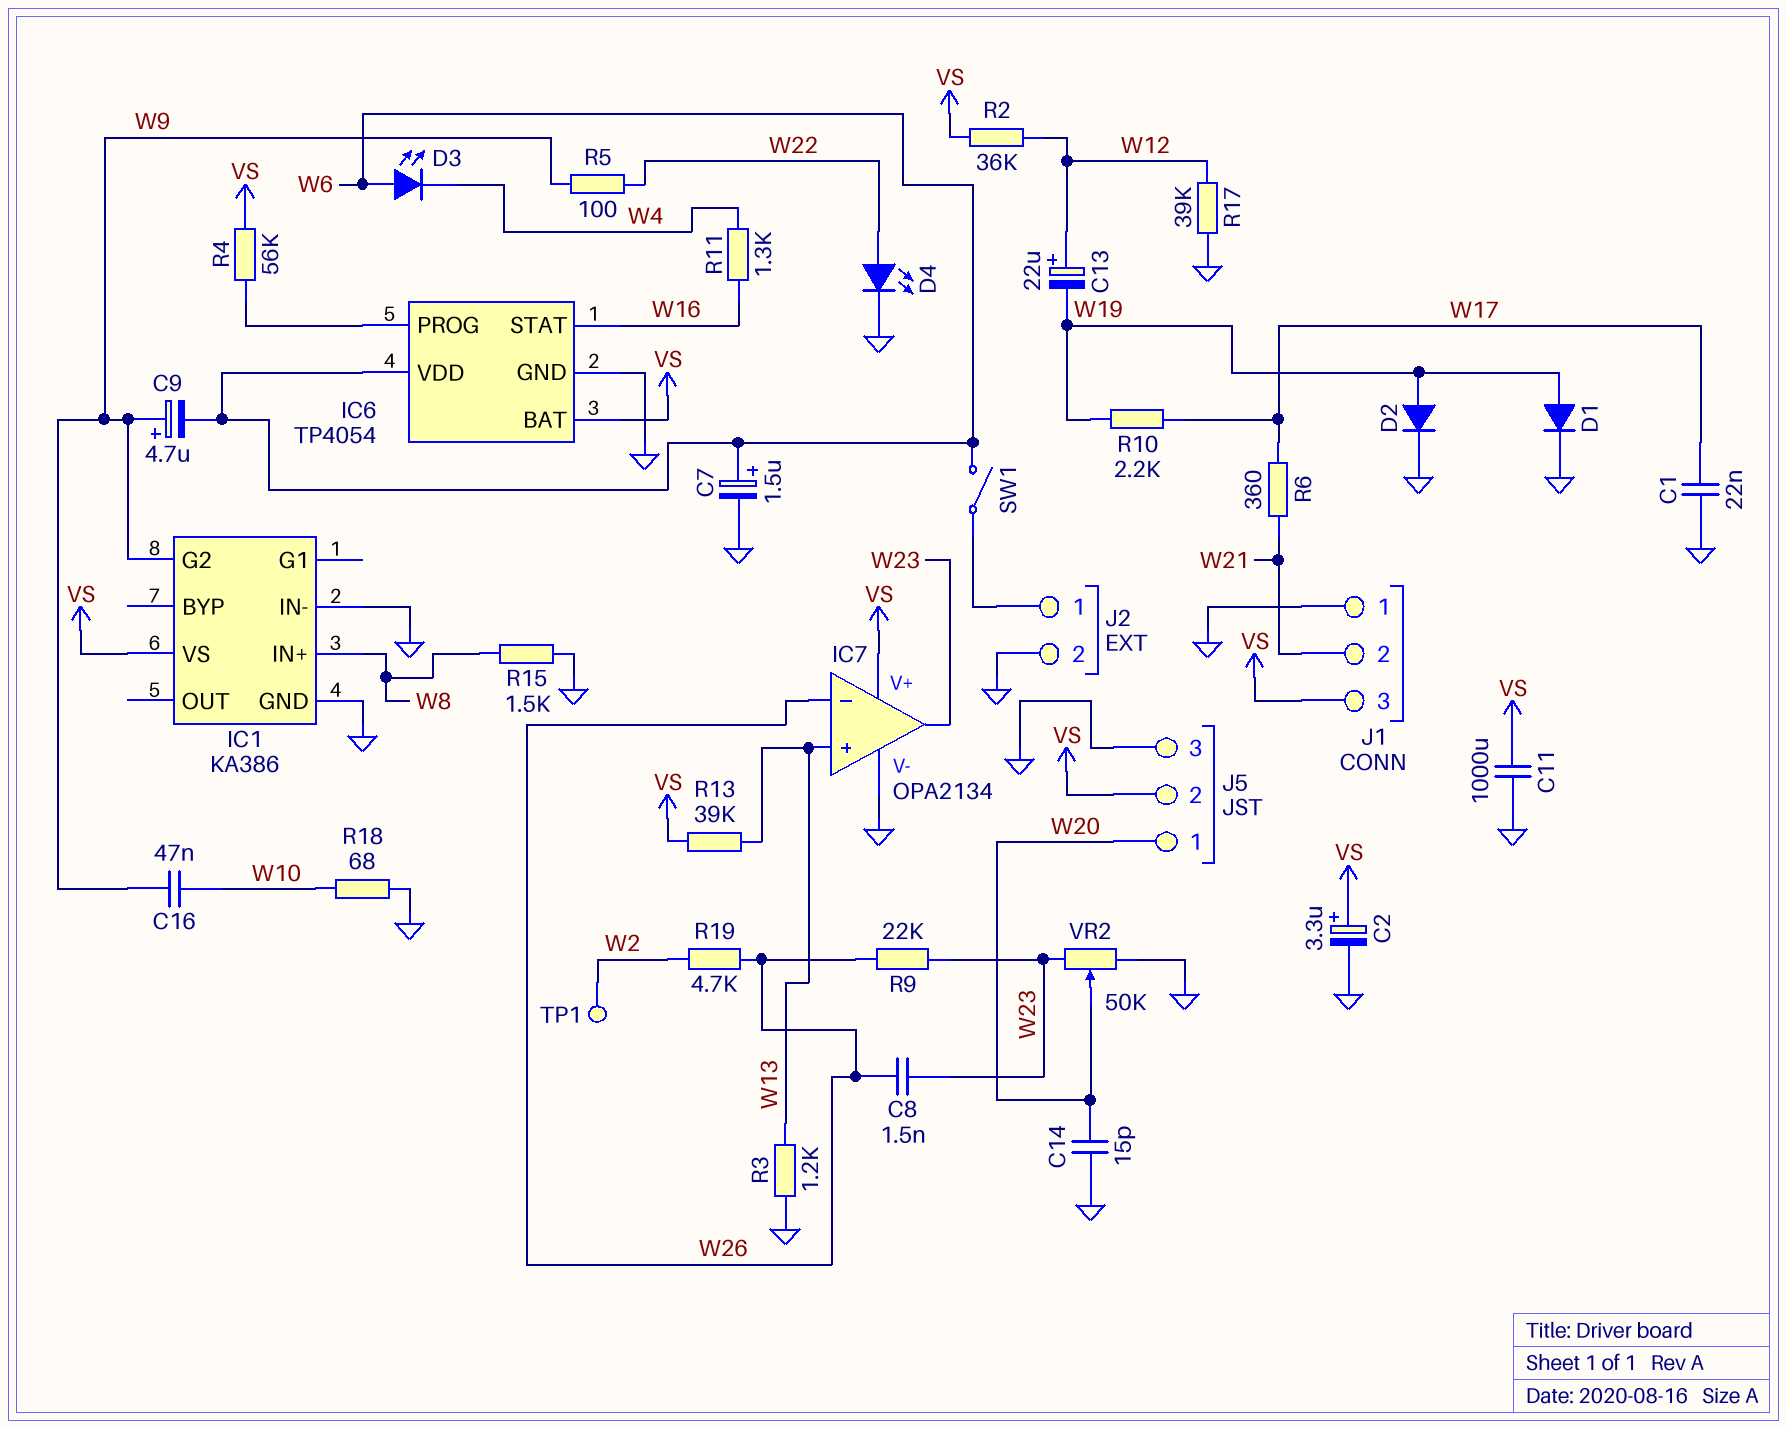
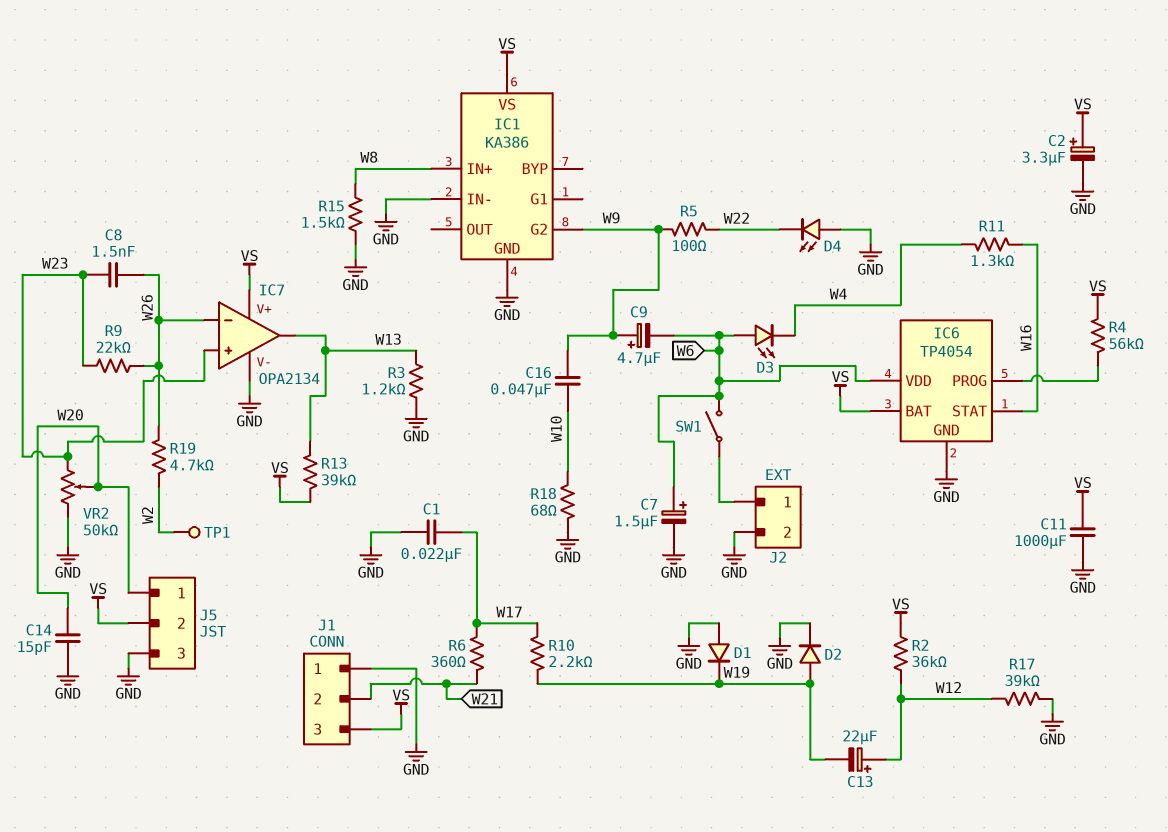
D1: diode (A W19, K GND) -> diode (A GND, K W19)
D4: LED (A W22, K GND) -> LED (A GND, K W22)
IC7 pin in+: W13 -> W23
IC7 pin out: W23 -> W13

